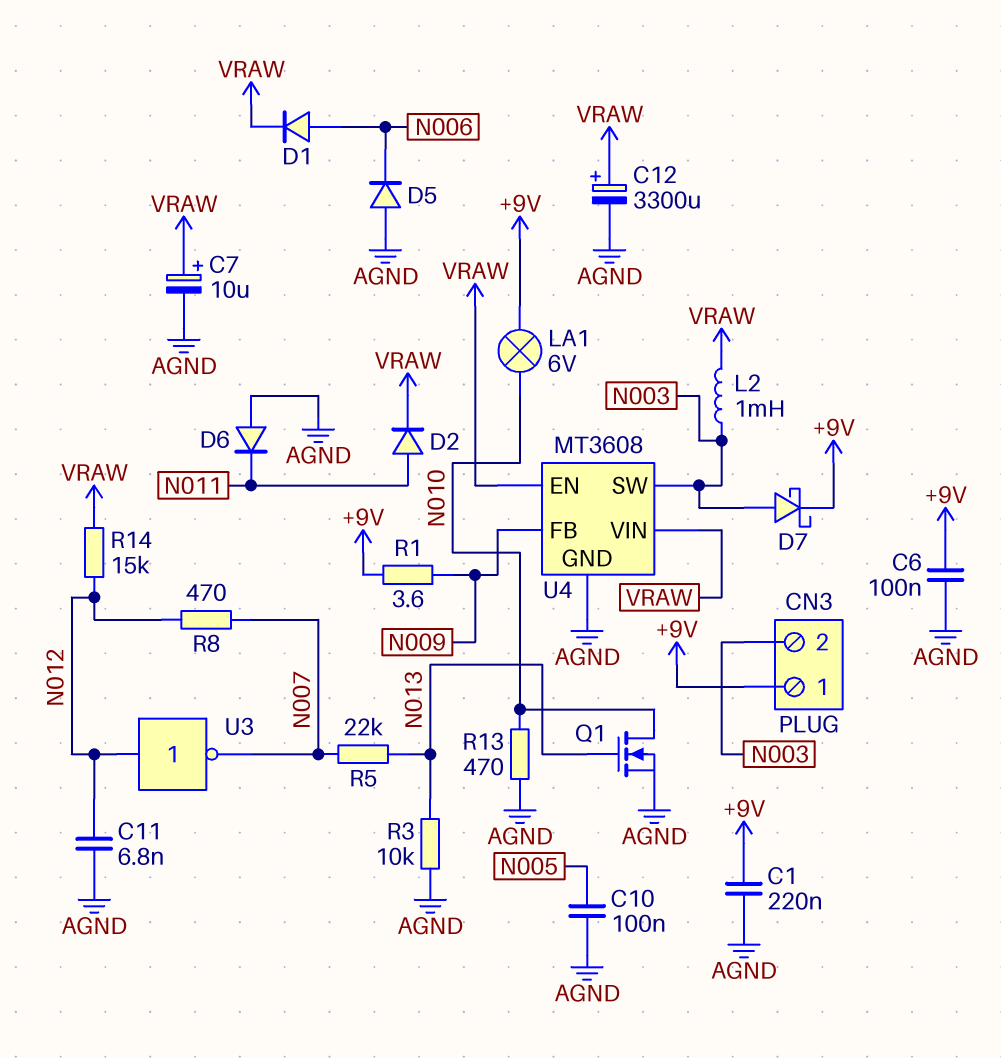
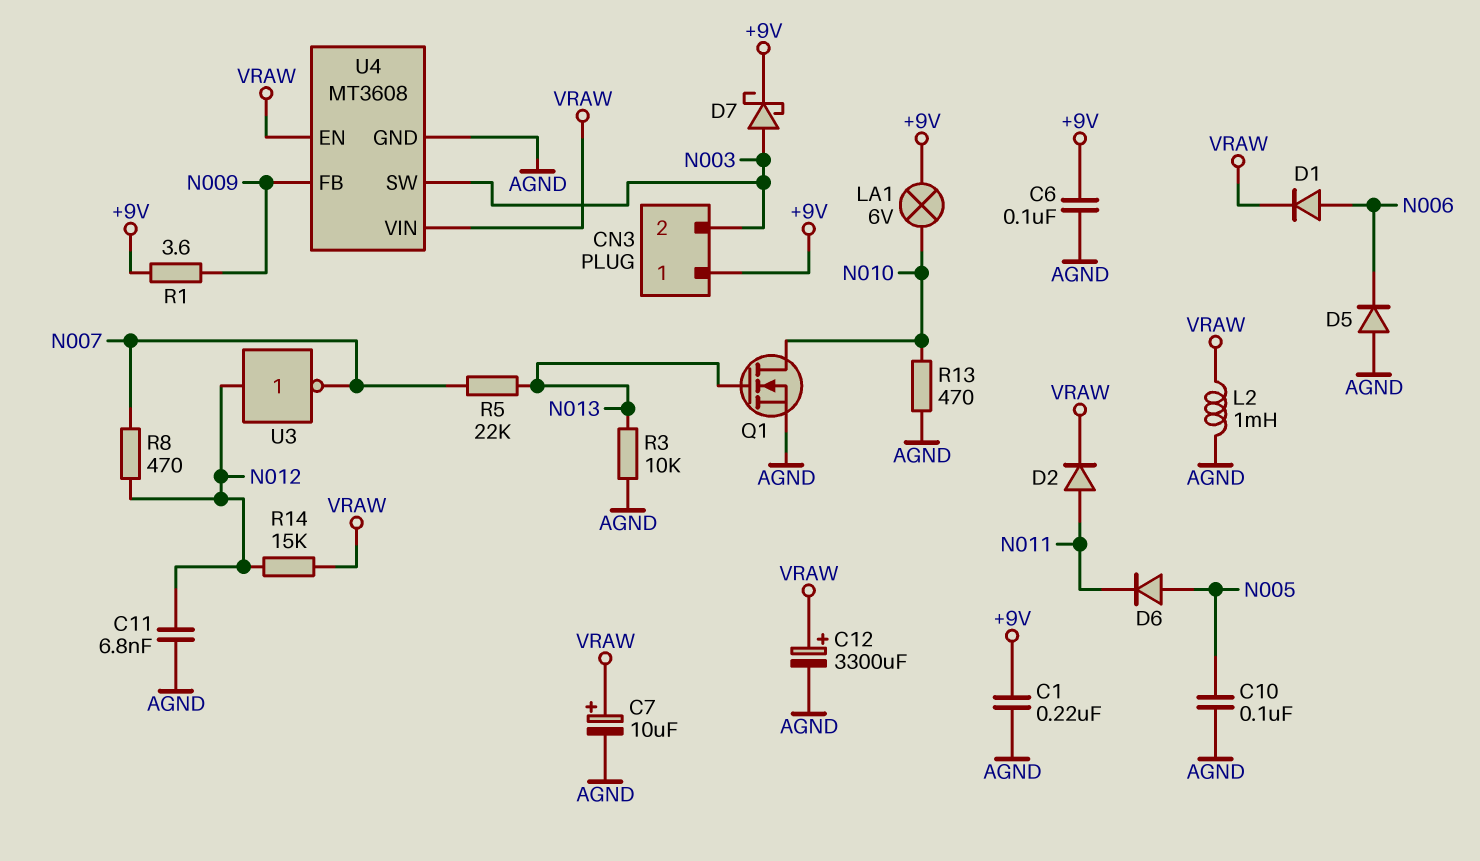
D6: diode (A AGND, K N011) -> diode (A N005, K N011)
L2: 1mH (N003, VRAW) -> 1mH (AGND, VRAW)

